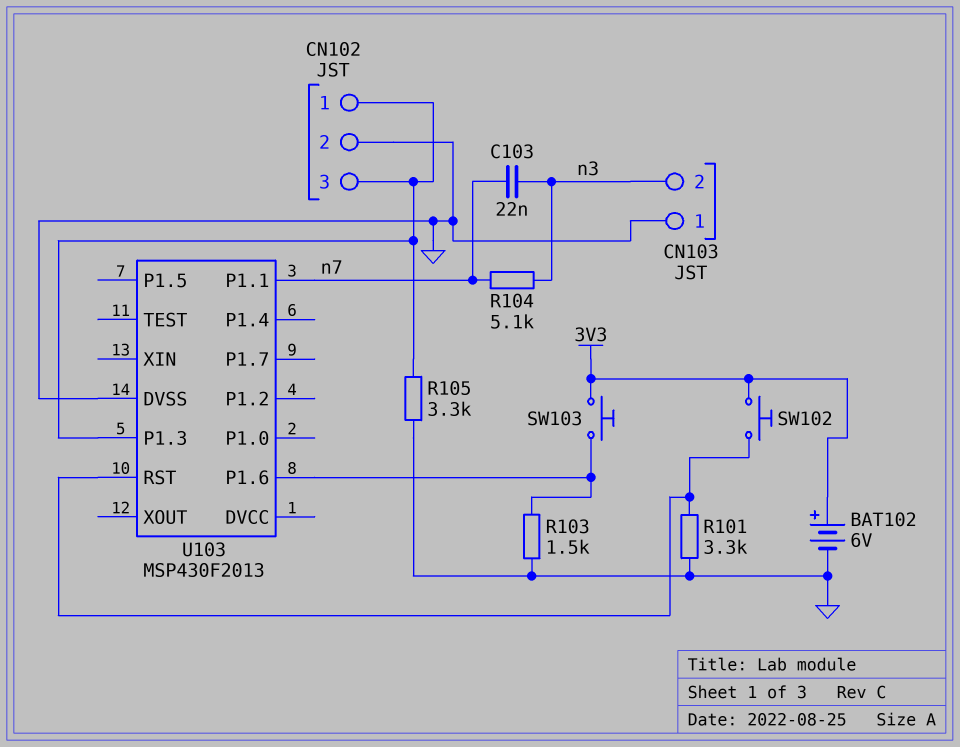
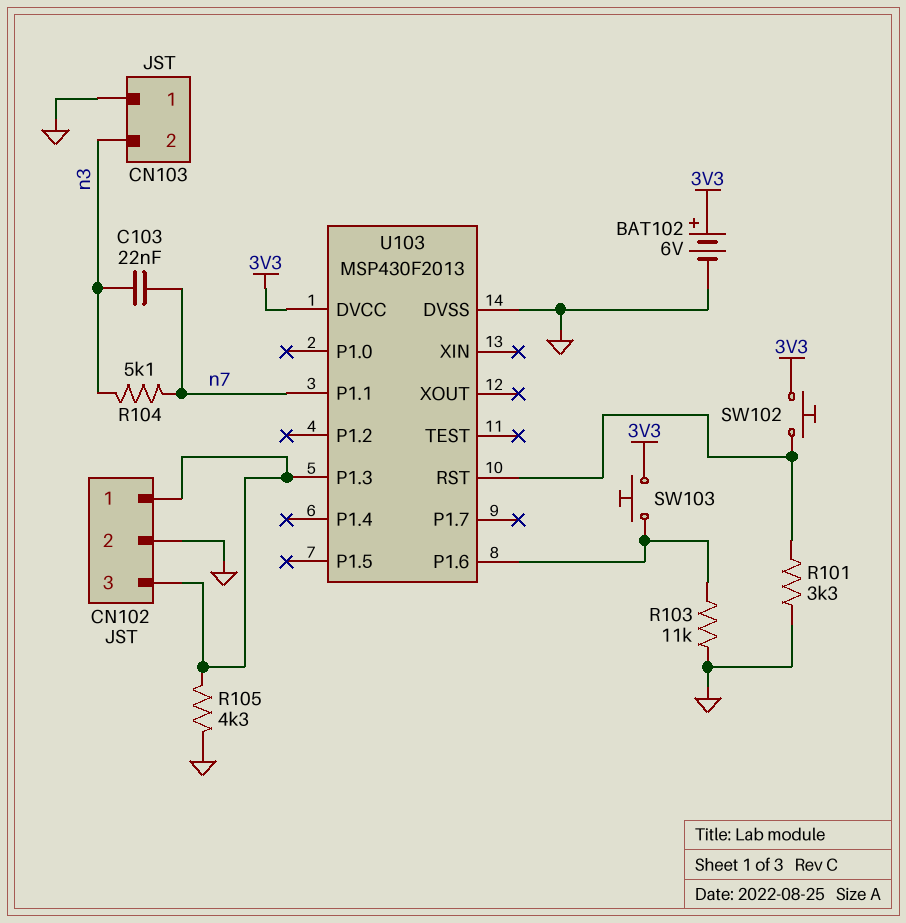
R103: 1.5k (GND, U103/P1.6) -> 11k (GND, U103/P1.6)
R105: 3.3k (CN102/1, GND) -> 4.3k (CN102/1, GND)
U103 pin DVCC: none -> 3V3

